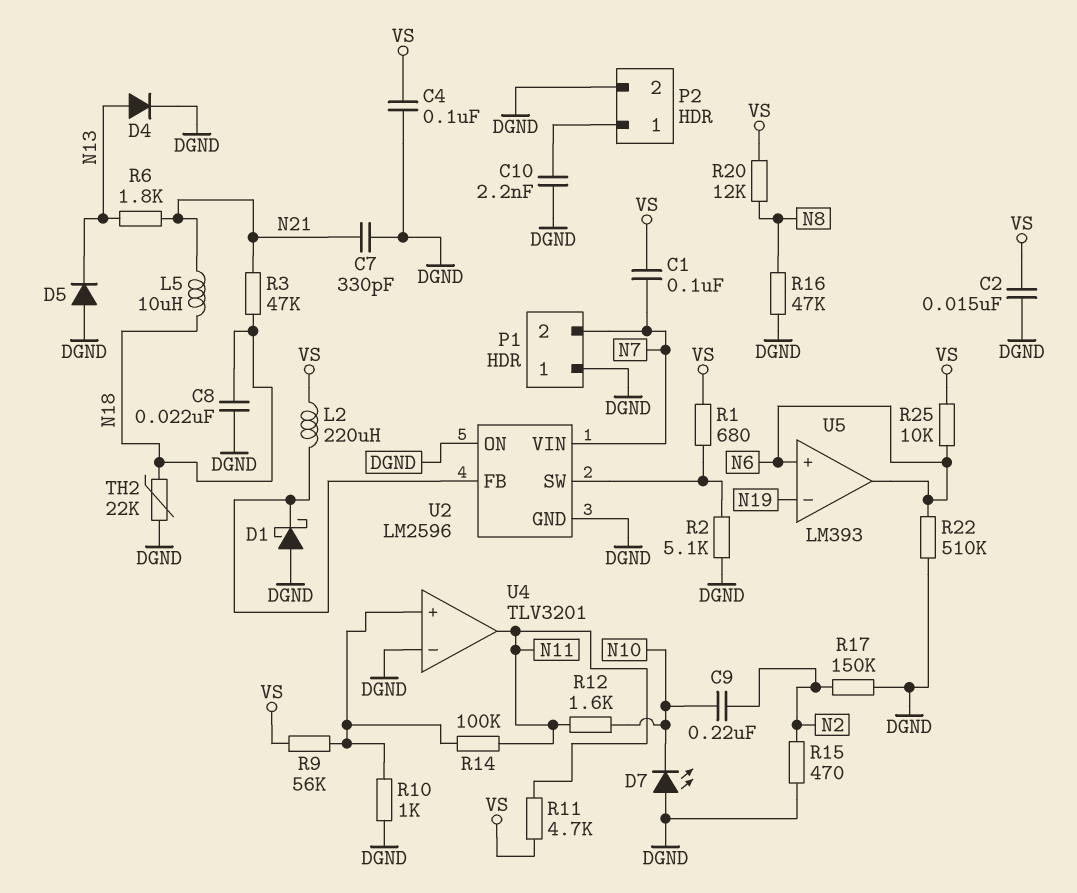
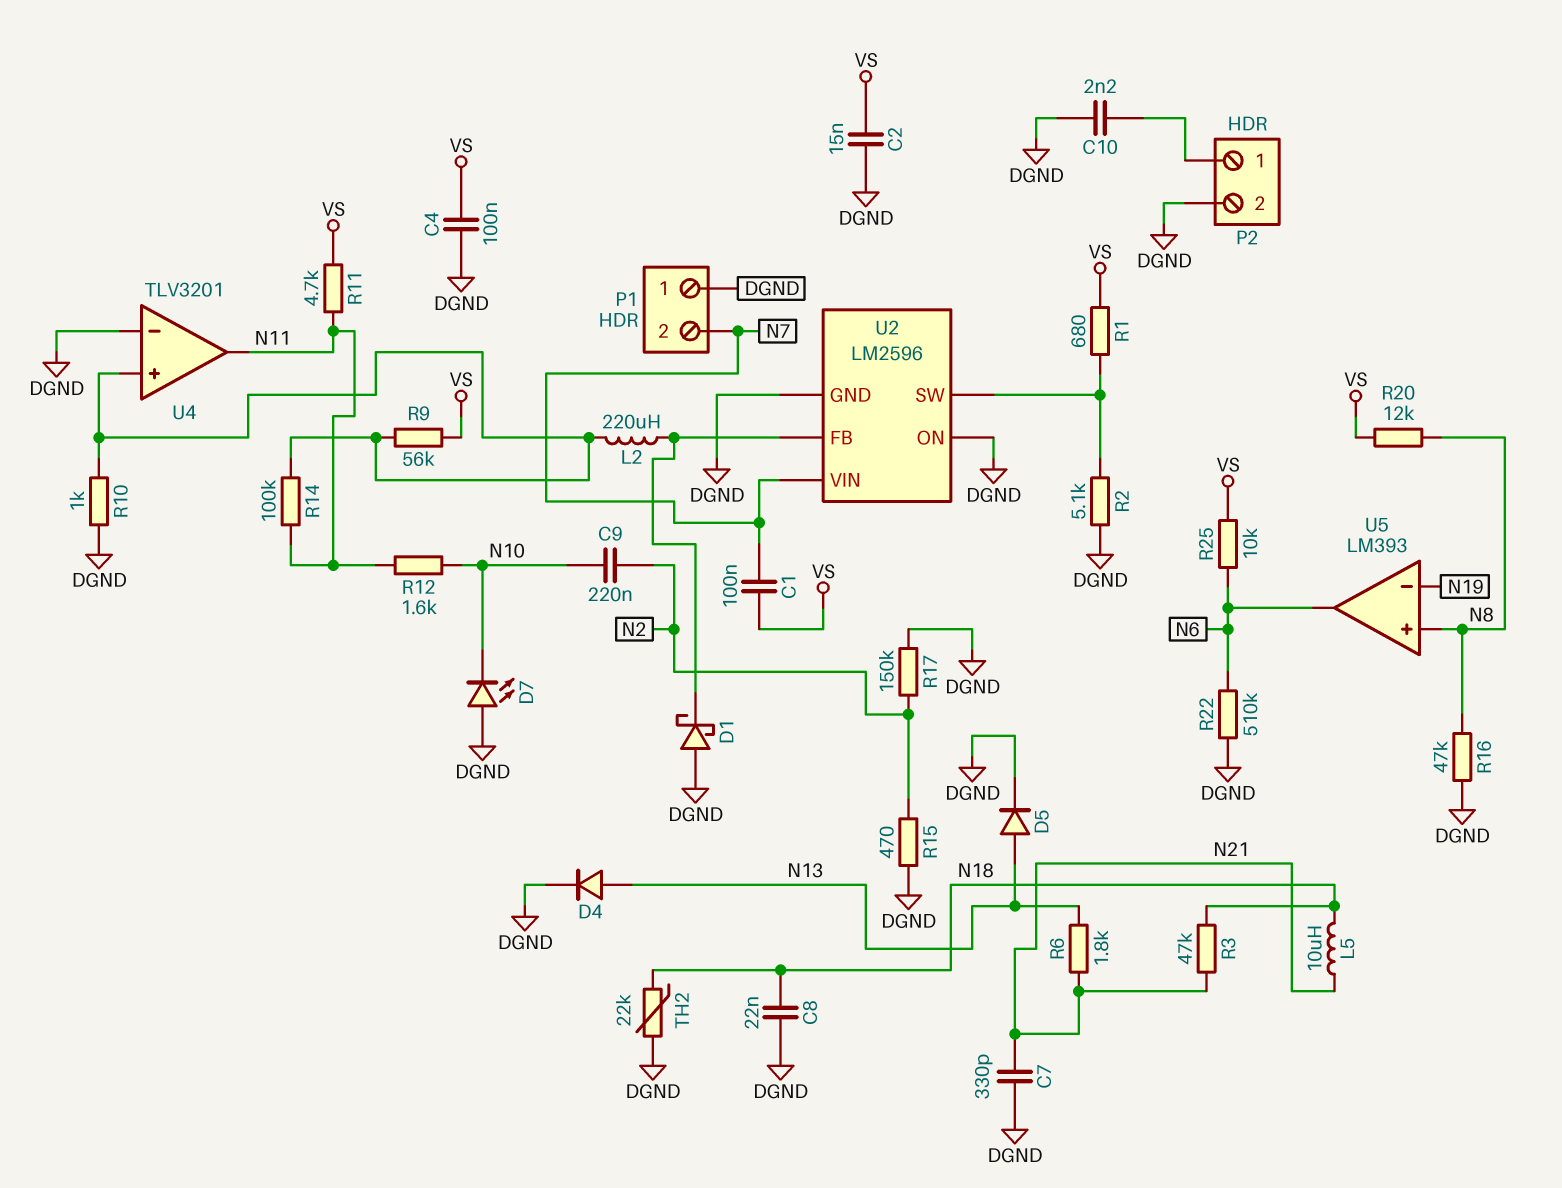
D5: diode (A DGND, K N13) -> diode (A N13, K DGND)
L2: 220uH (U2/FB, VS) -> 220uH (U2/FB, U4/in+)
U5 pin in+: N6 -> N8

